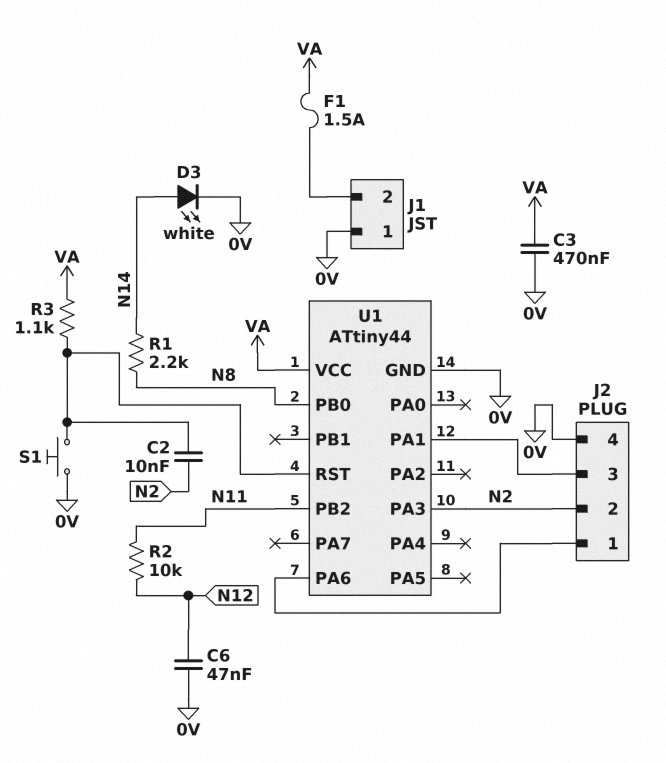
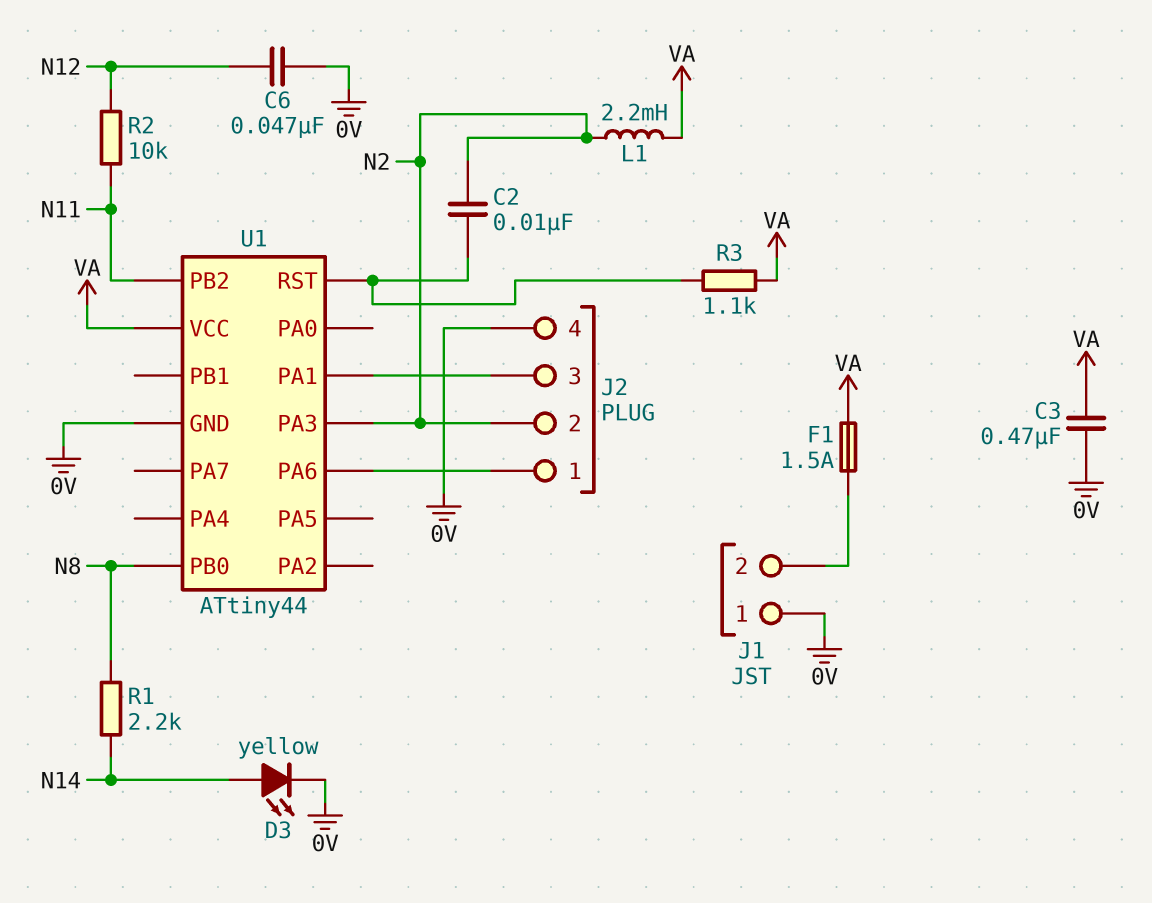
D3: LED white (A N14, K 0V) -> LED yellow (A N14, K 0V)
L1: none -> 2.2mH (N2, VA)
S1: button (0V, U1/RST) -> none

